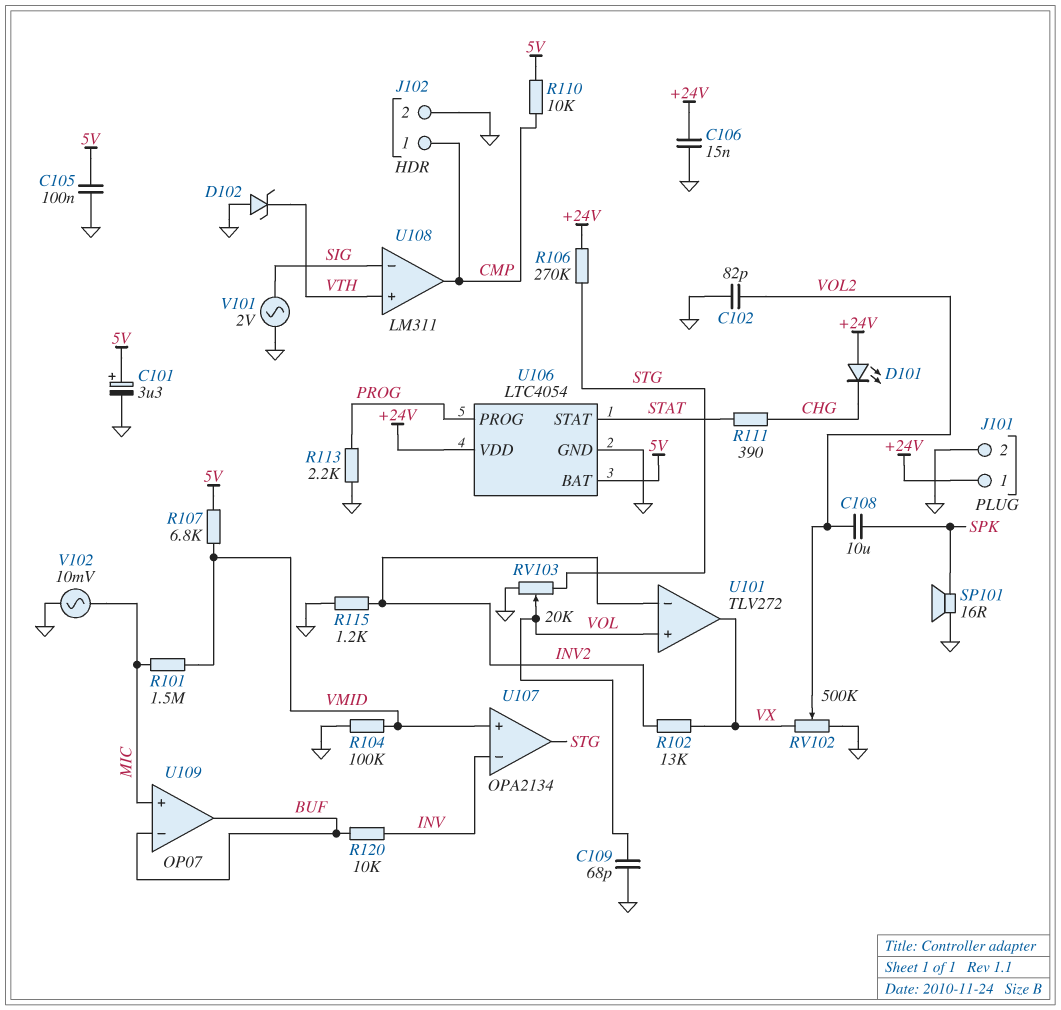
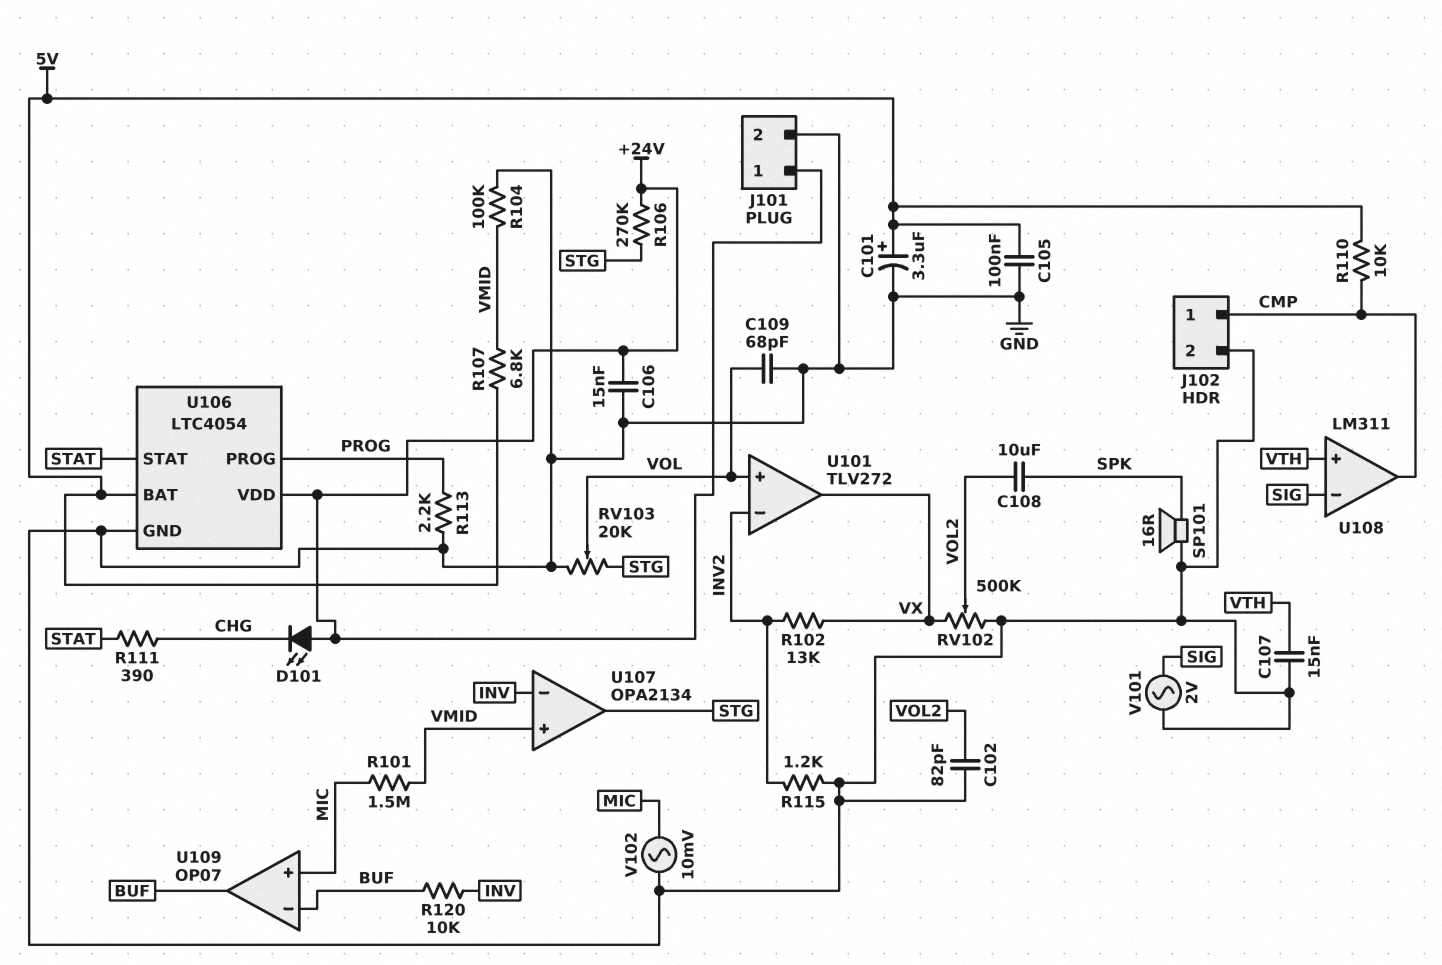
C107: none -> 15nF (GND, VTH)
D102: zener (A GND, K VTH) -> none

